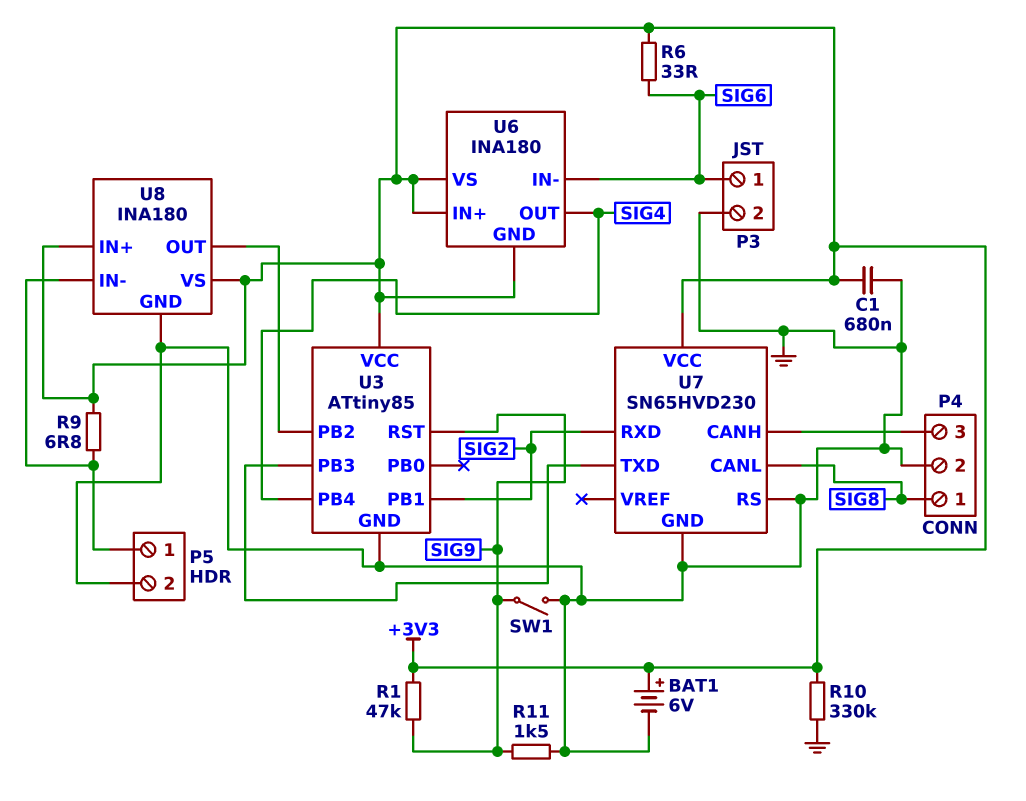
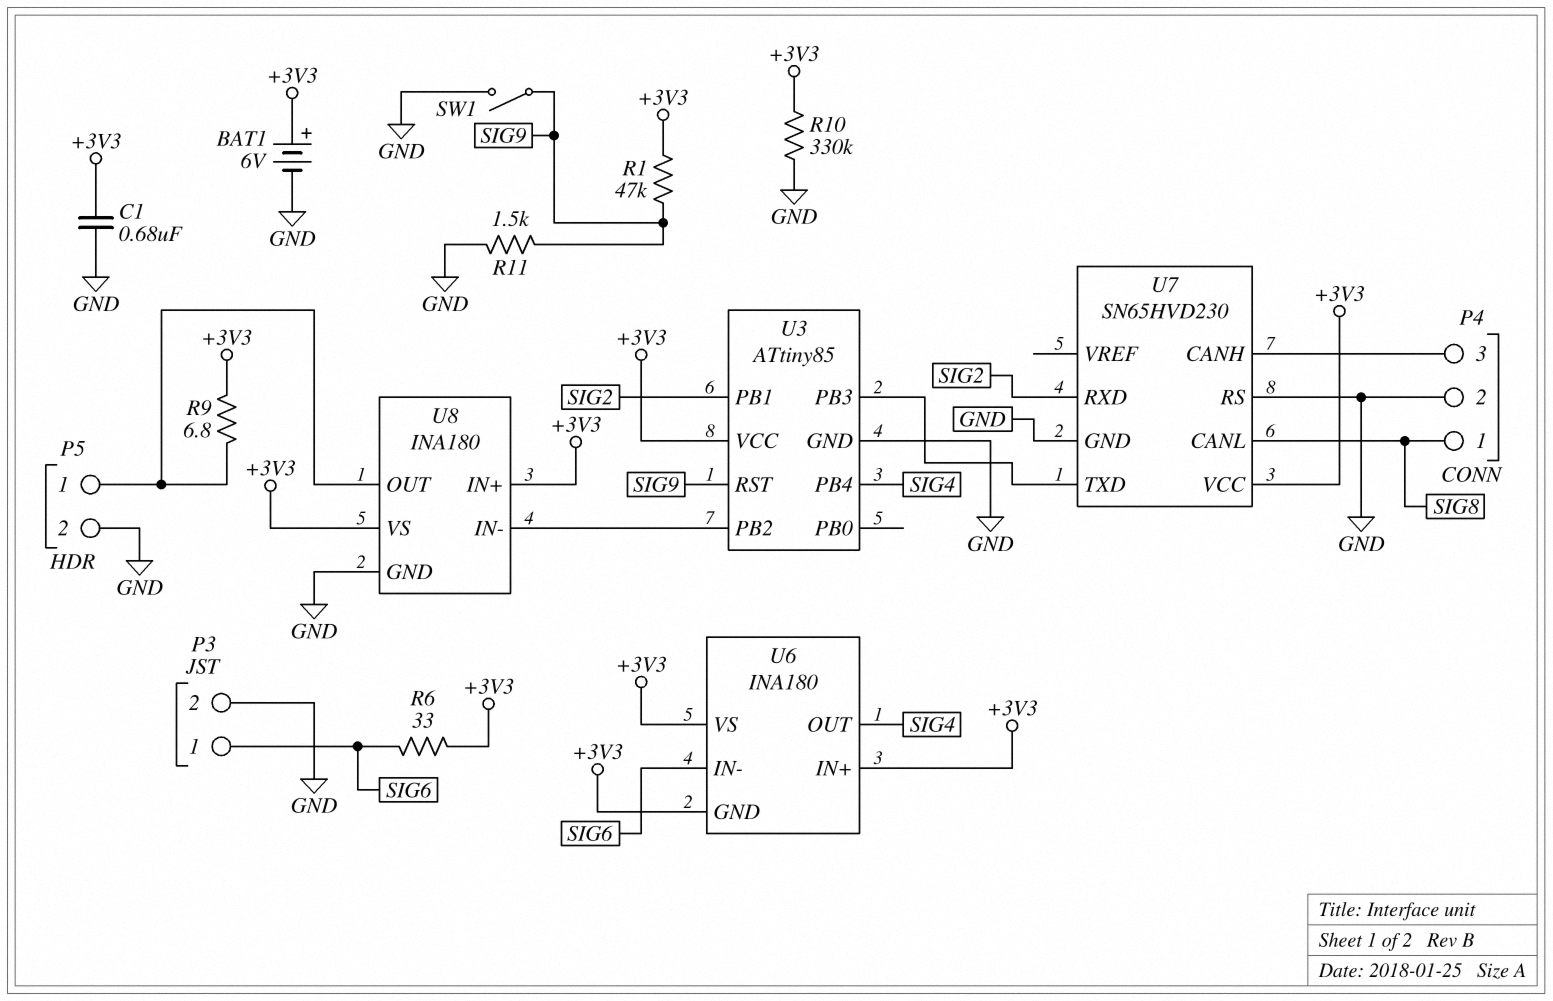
U8 pin IN-: P5/1 -> U3/PB2
U8 pin OUT: U3/PB2 -> P5/1

